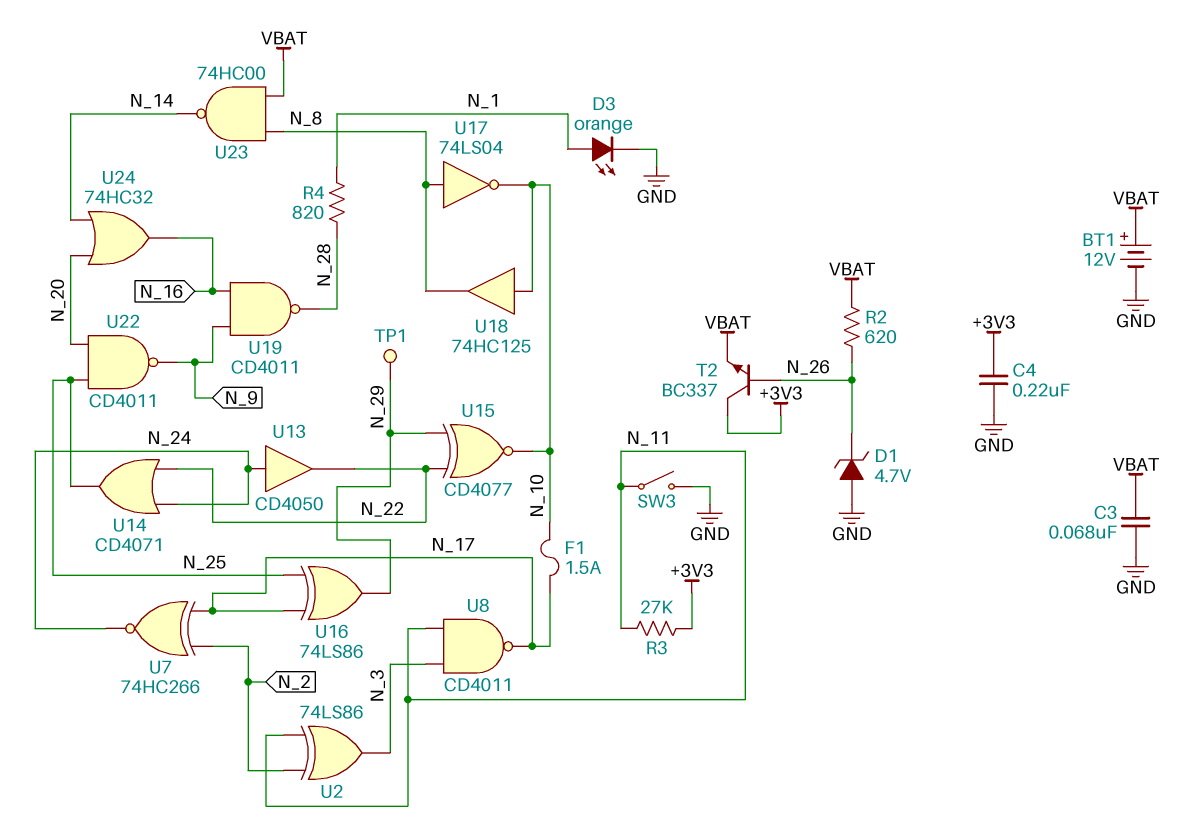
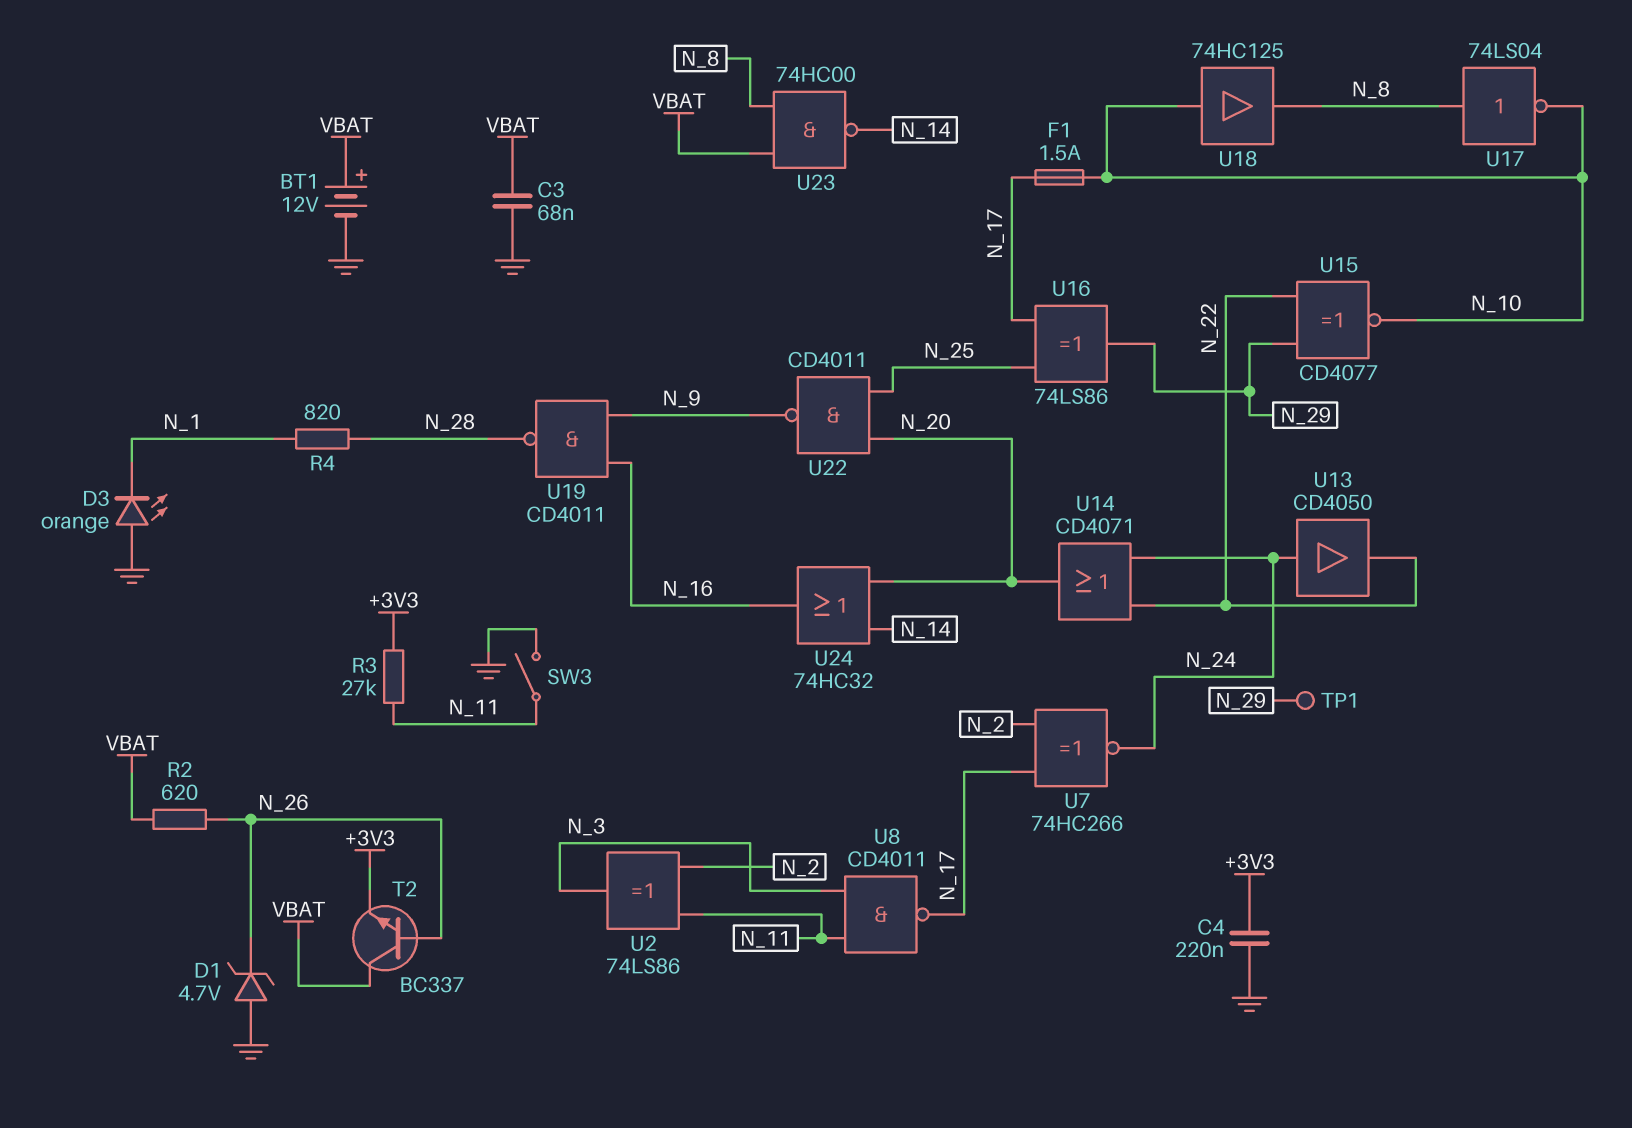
D3: LED orange (A N_1, K GND) -> LED orange (A GND, K N_1)
T2: NPN BC337 (B N_26, C +3V3, E VBAT) -> NPN BC337 (B N_26, C VBAT, E +3V3)
U14: OR CD4071 (in N_22, in N_24, out N_25) -> OR CD4071 (in N_22, in N_24, out N_20)

